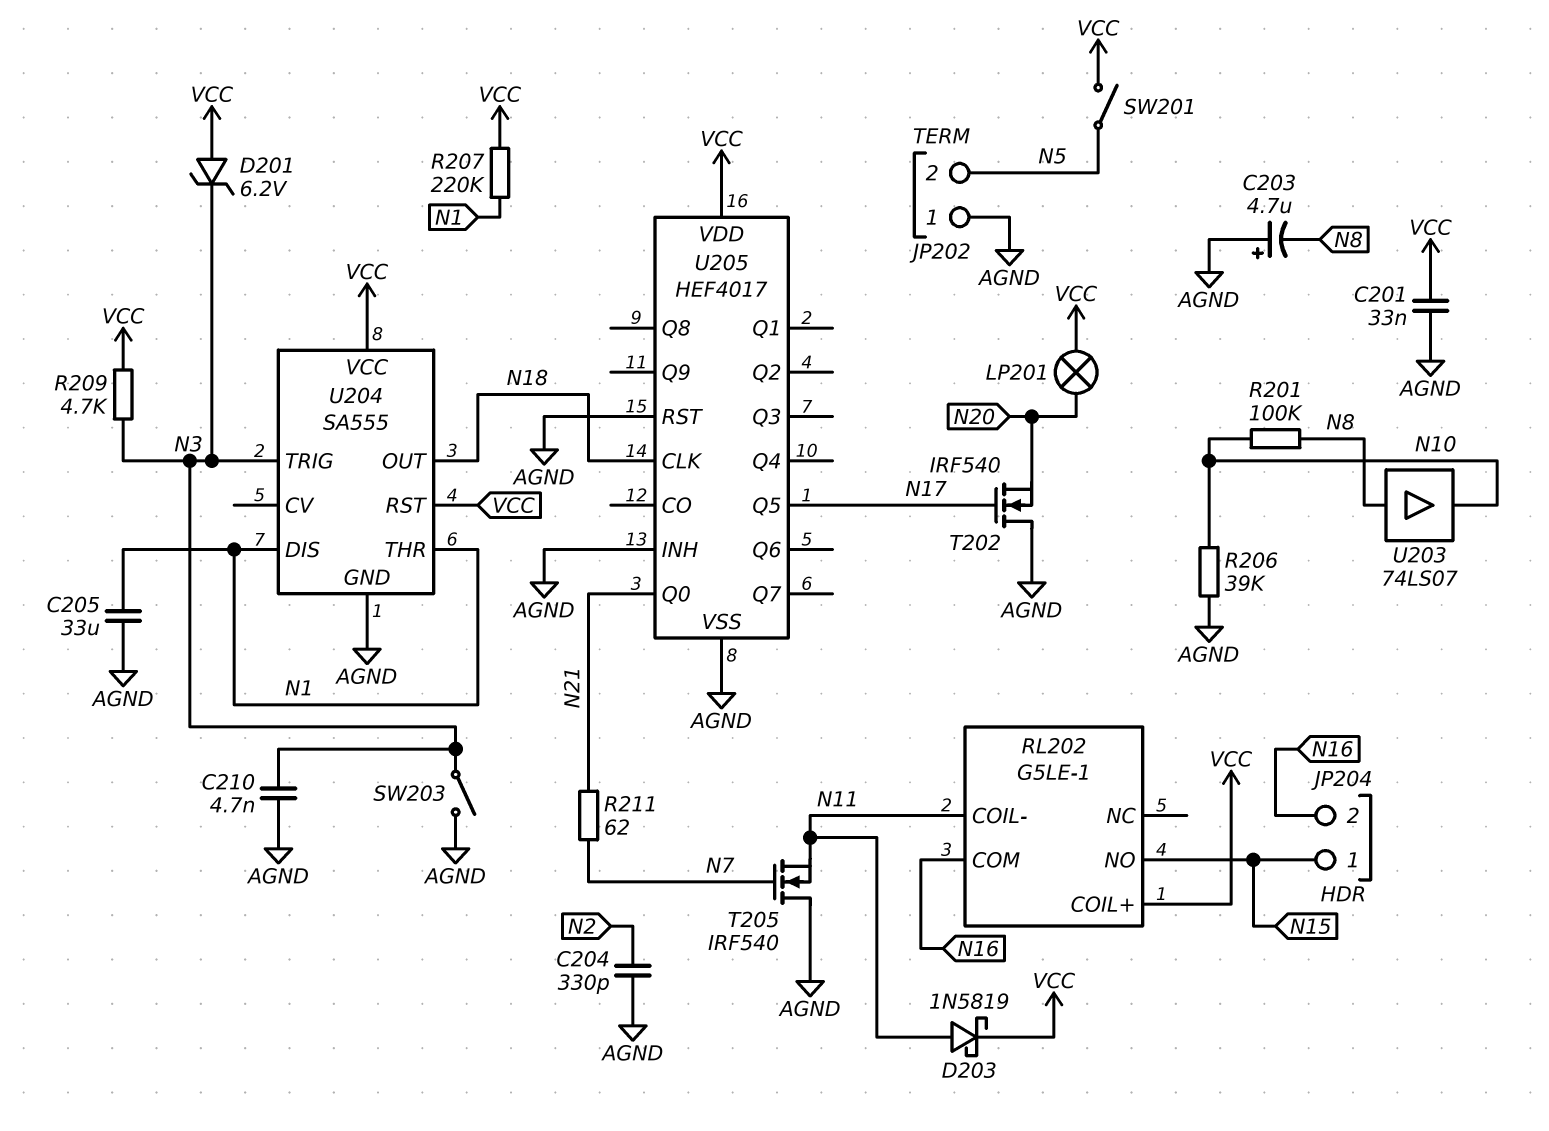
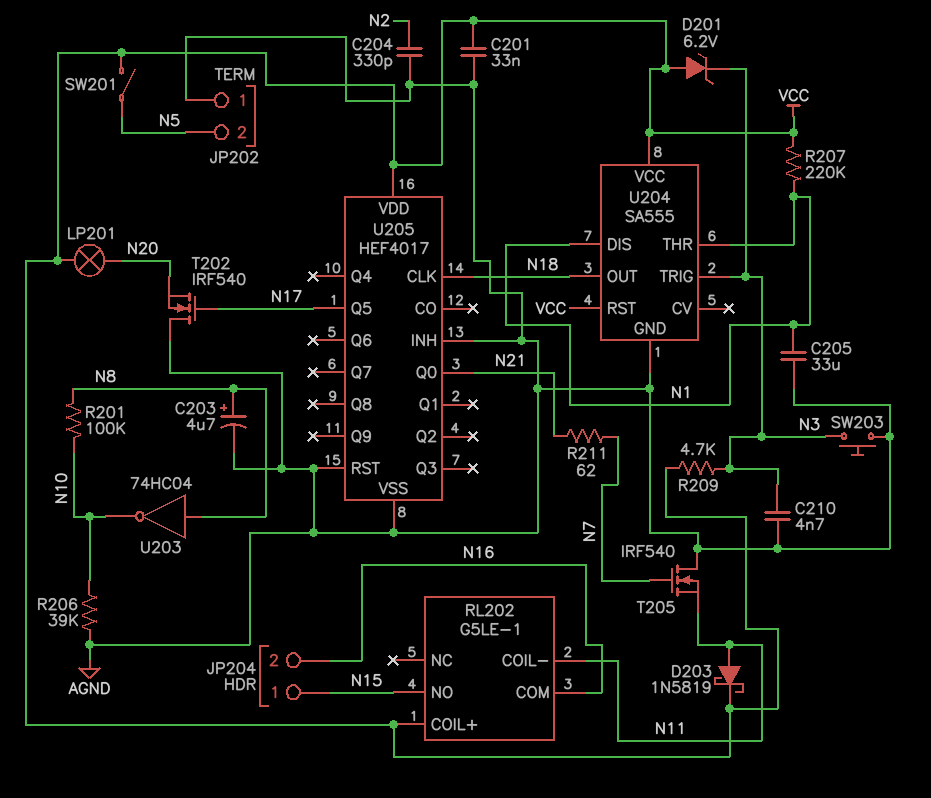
C203: 4.7uF (plus AGND, minus N8) -> 4.7uF (plus N8, minus AGND)
SW203: switch (AGND, N3) -> button (AGND, N3)
U203: buffer 74LS07 (in N8, out N10) -> NOT 74HC04 (in N8, out N10)

